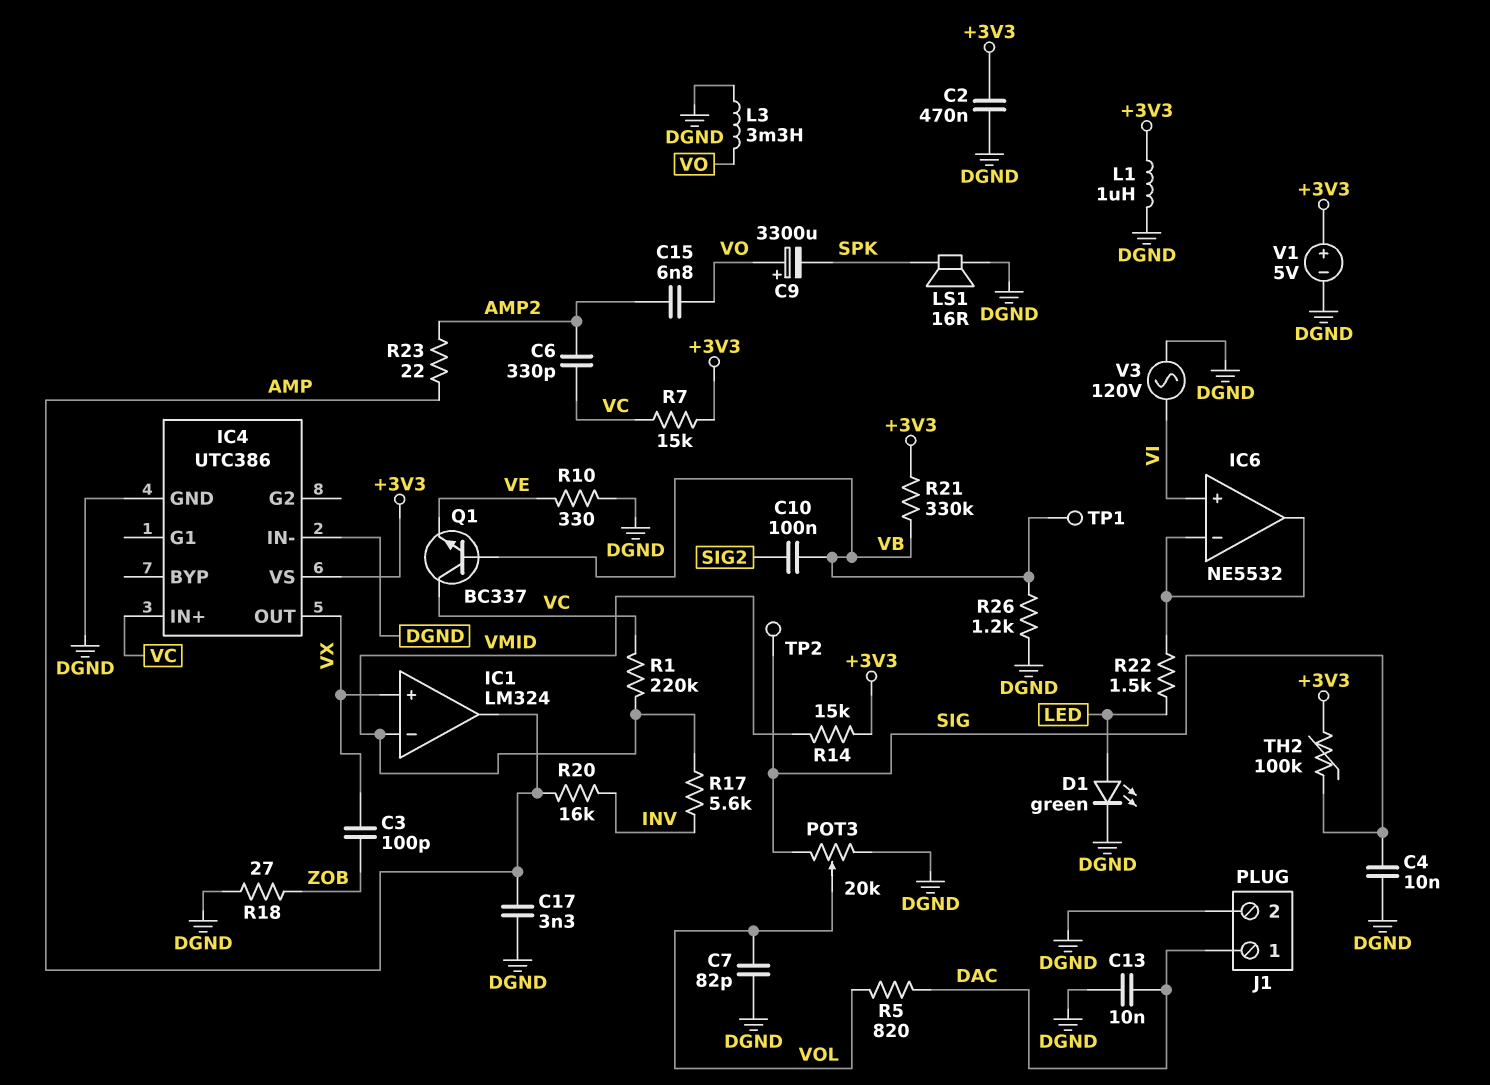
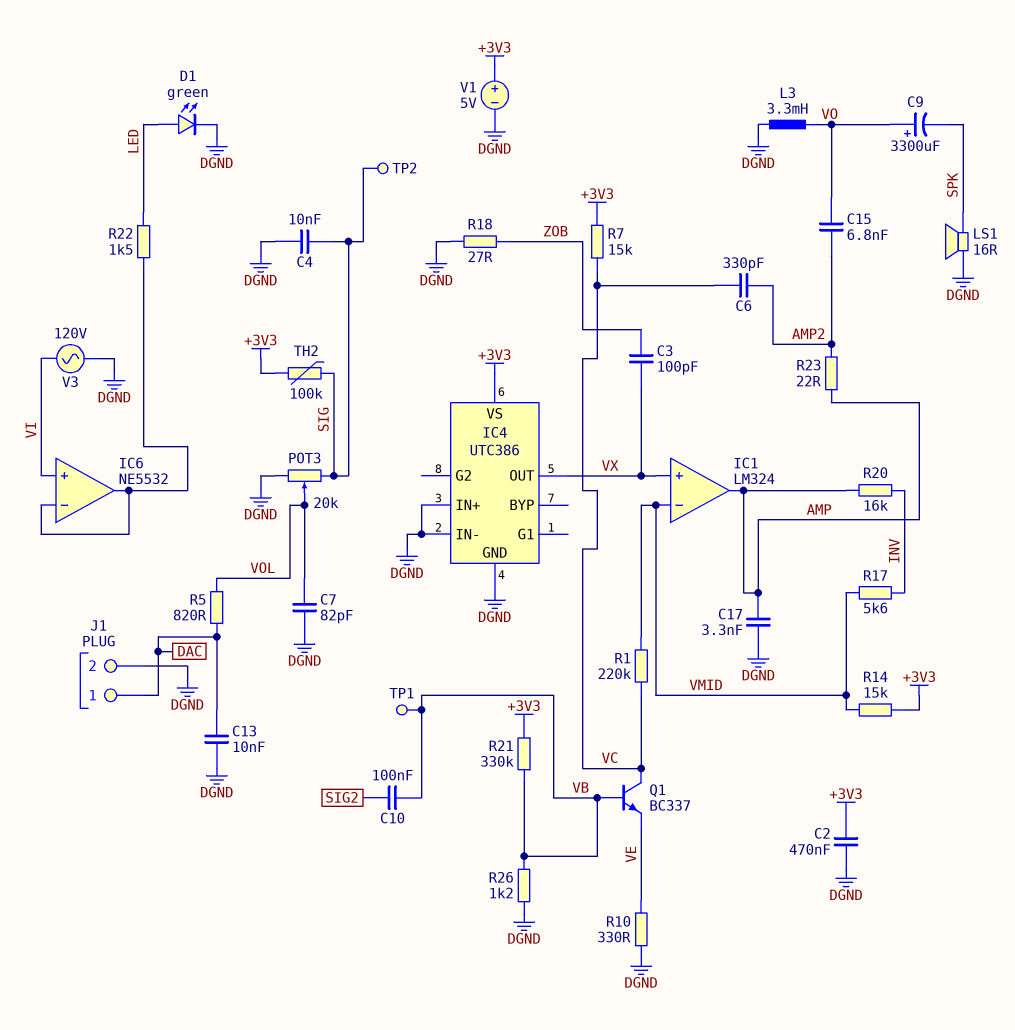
IC4 pin IN+: VC -> DGND
L1: 1uH (+3V3, DGND) -> none

